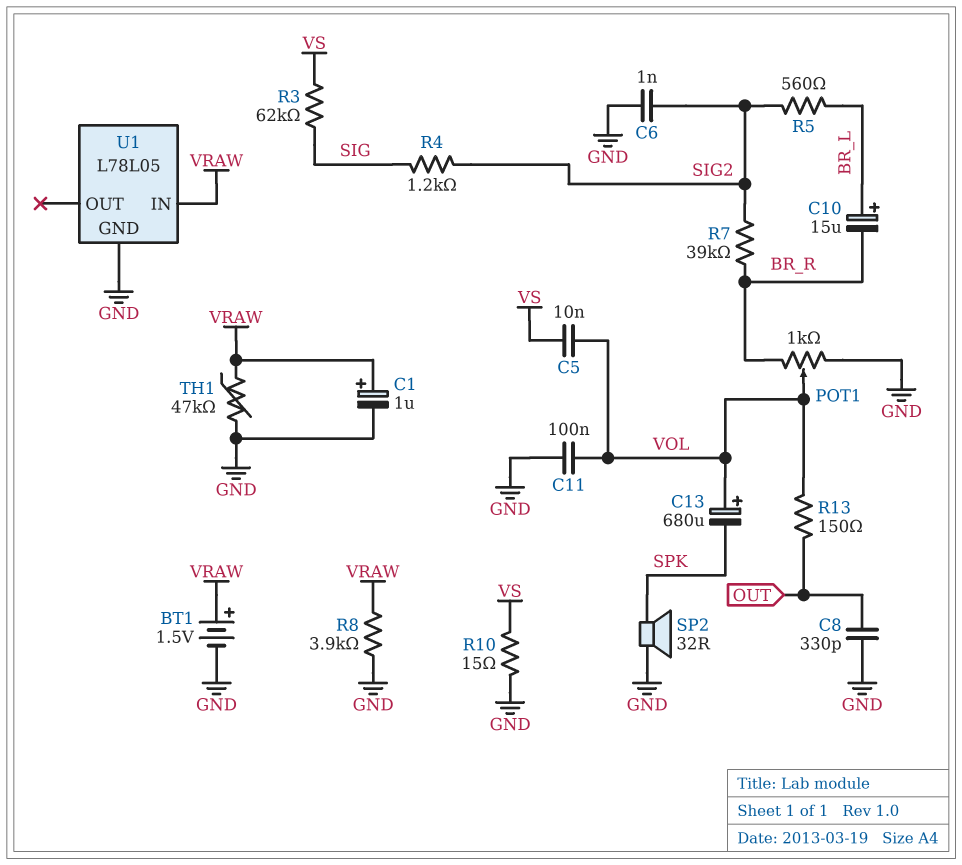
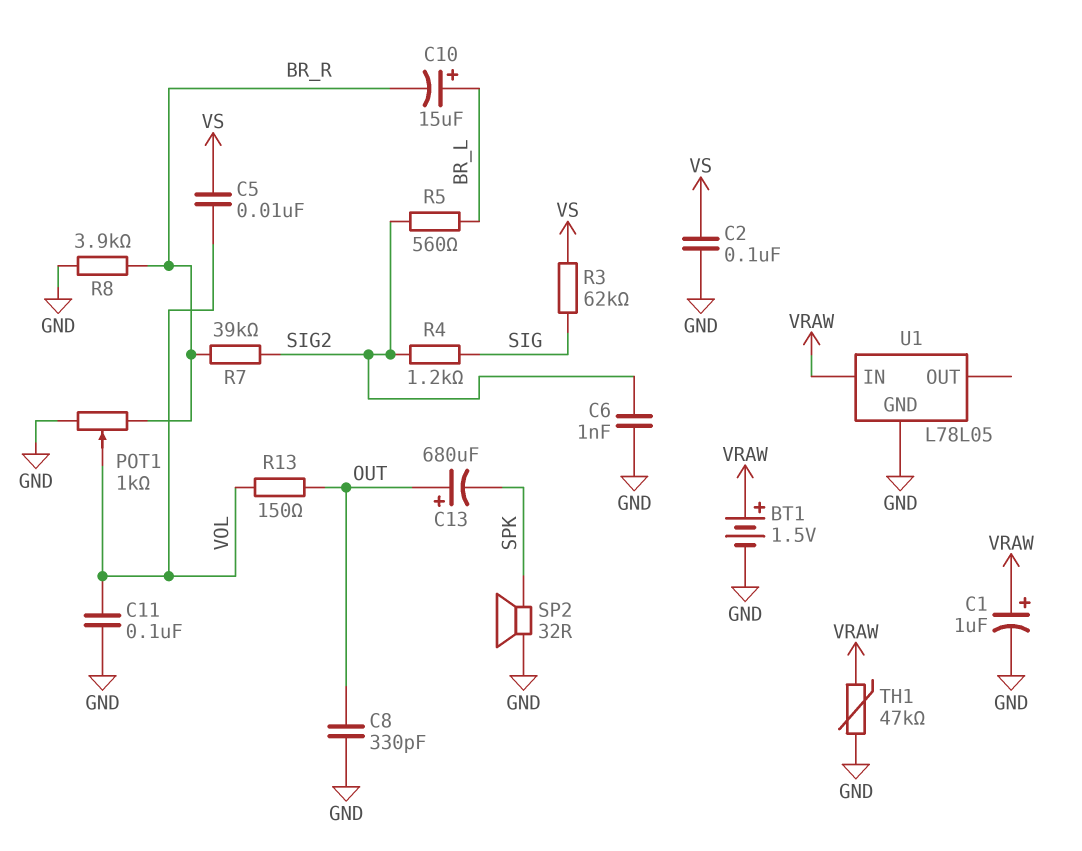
C2: none -> 100nF (GND, VS)
C13: 680uF (plus VOL, minus SPK) -> 680uF (plus OUT, minus SPK)
R8: 3.9k (GND, VRAW) -> 3.9k (BR_R, GND)
R10: 15 (GND, VS) -> none

